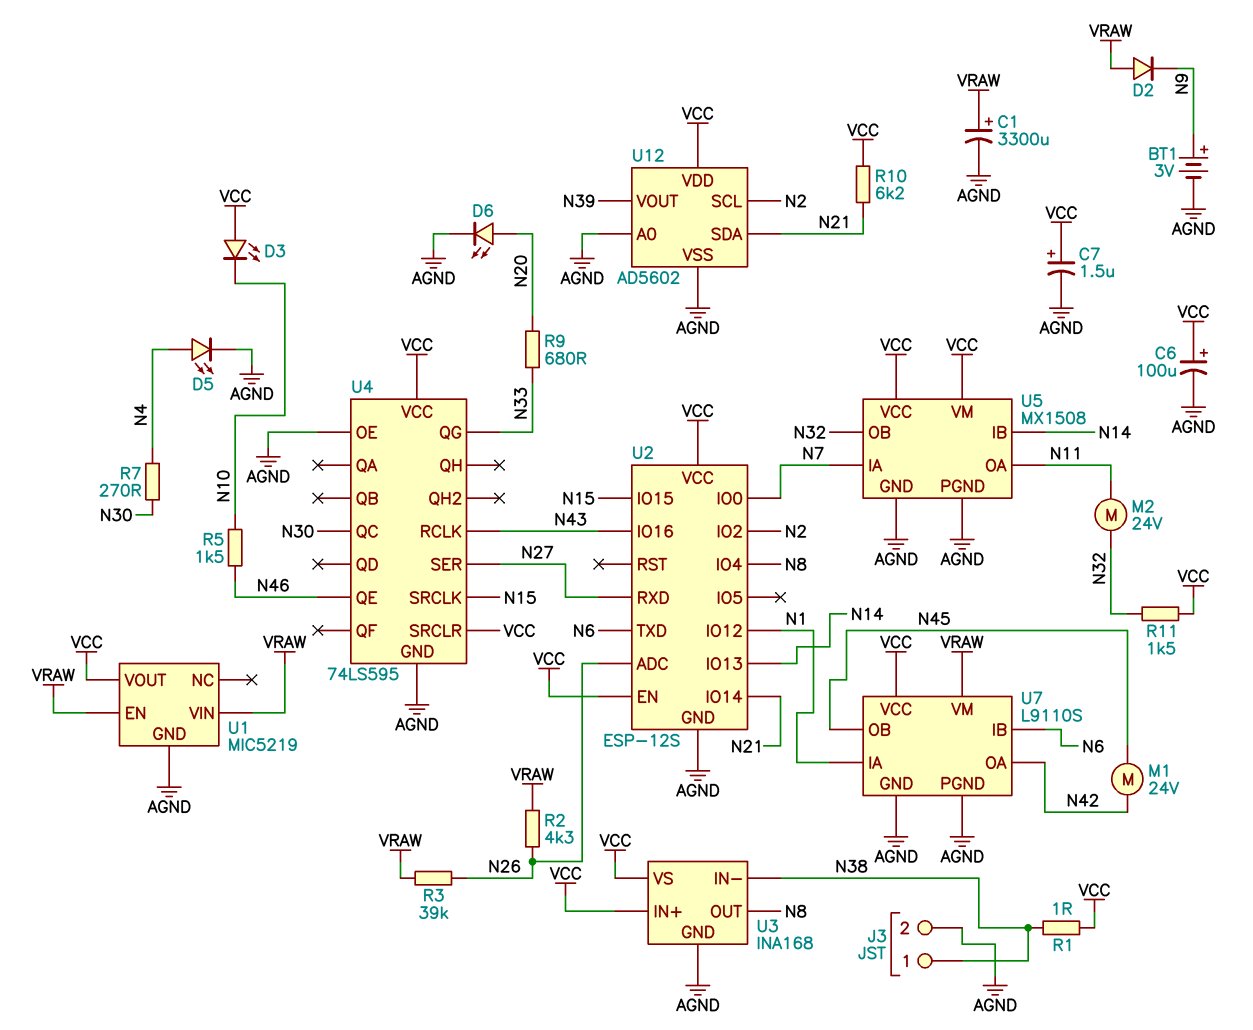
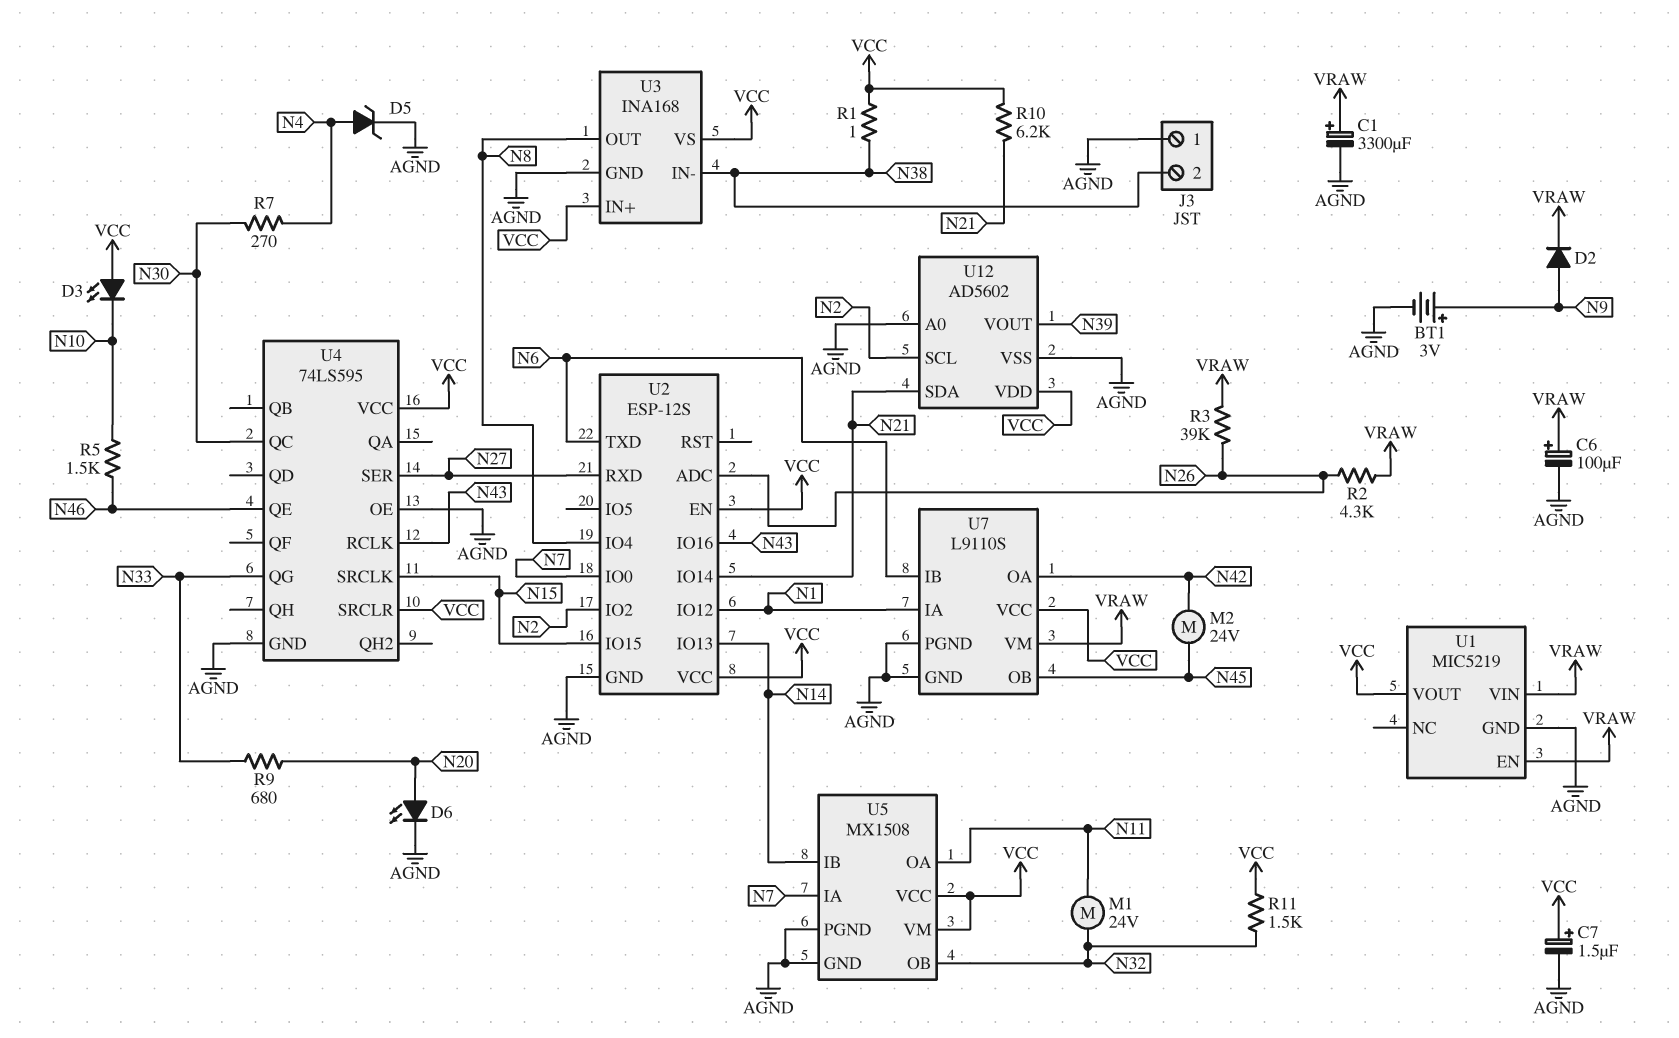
C6: 100uF (plus VCC, minus AGND) -> 100uF (plus VRAW, minus AGND)
D2: diode (A VRAW, K N9) -> diode (A N9, K VRAW)
D5: LED (A N4, K AGND) -> zener (A N4, K AGND)
J3 pin 1: N38 -> AGND
J3 pin 2: AGND -> N38
M1: motor 24V (N42, N45) -> motor 24V (N11, N32)
M2: motor 24V (N11, N32) -> motor 24V (N42, N45)

